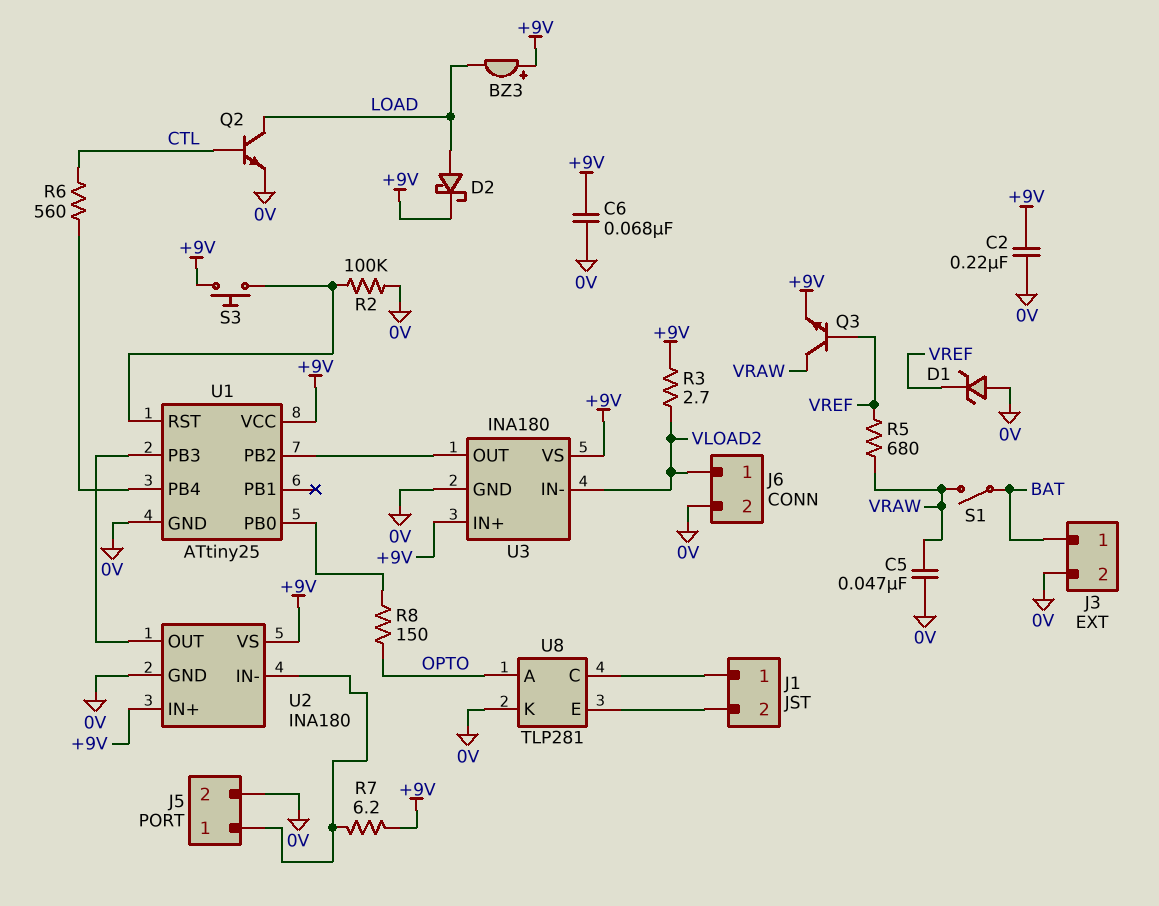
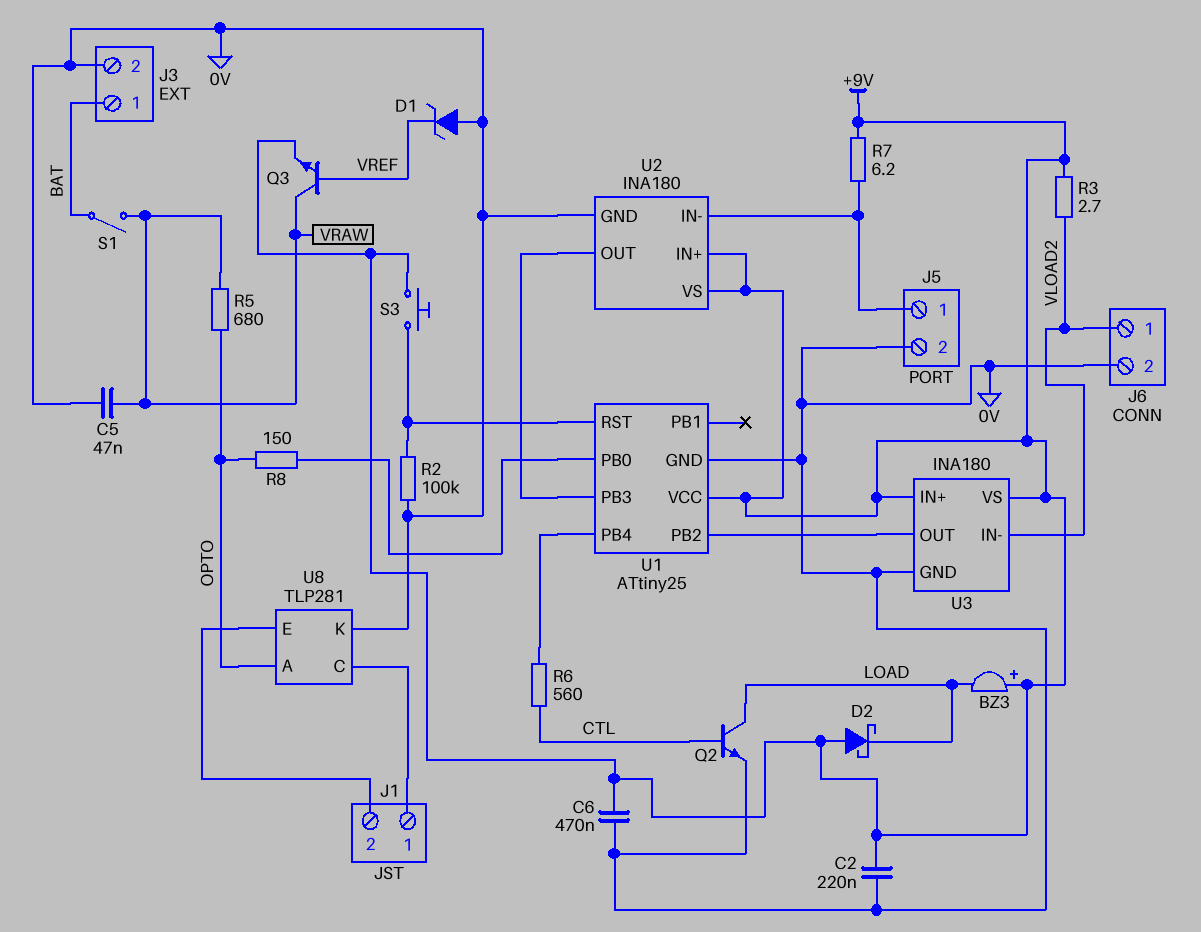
C6: 68nF (+9V, 0V) -> 470nF (+9V, 0V)
D2: schottky (A LOAD, K +9V) -> schottky (A +9V, K LOAD)
R5: 680 (VRAW, VREF) -> 680 (OPTO, VRAW)

